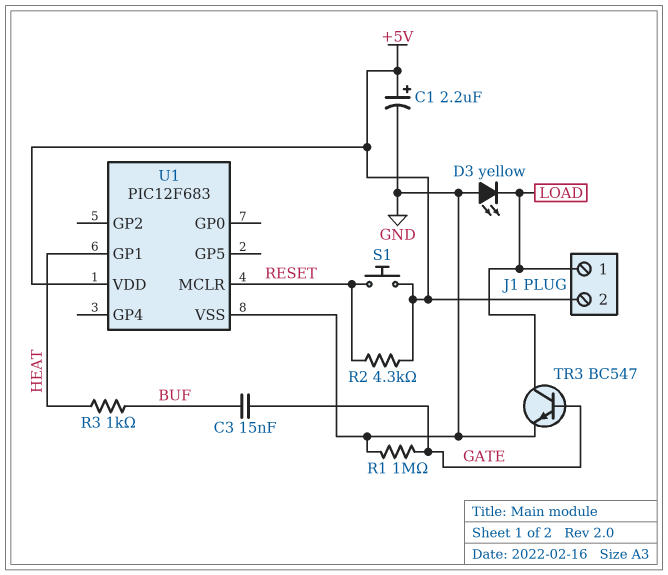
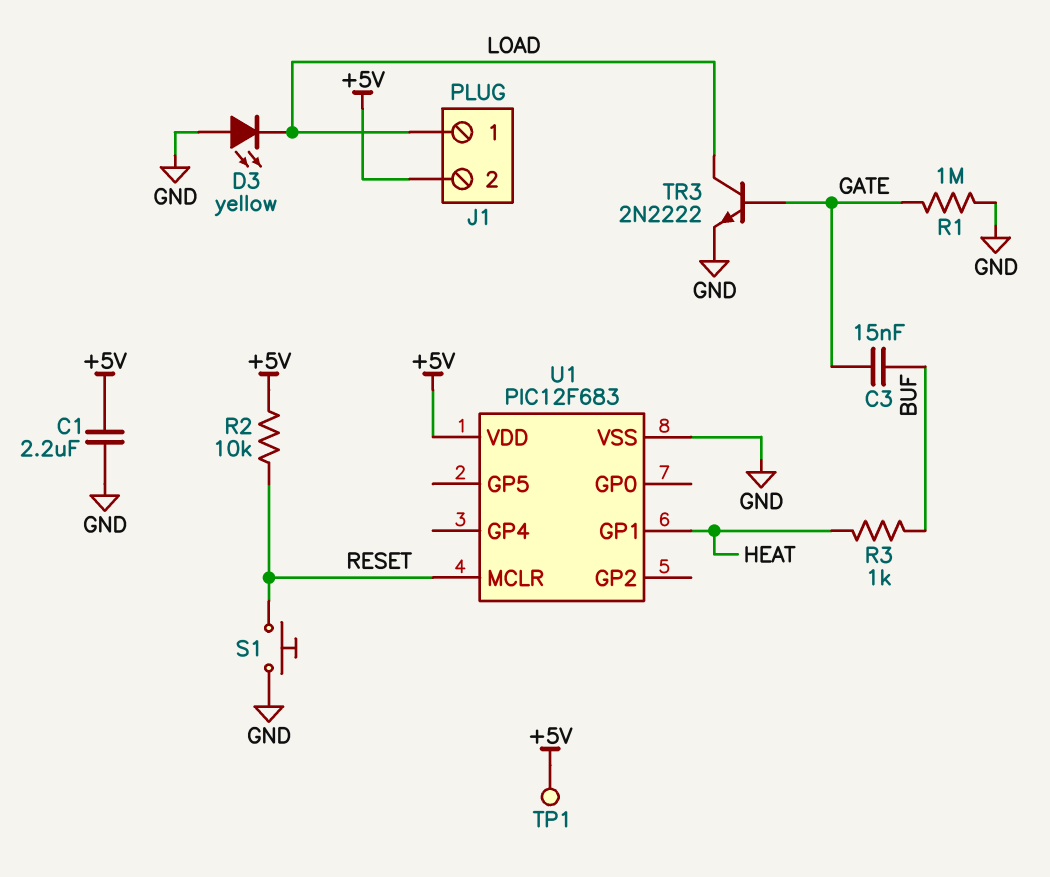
C1: 2.2uF (plus +5V, minus GND) -> 2.2uF (+5V, GND)
R2: 4.3k (+5V, RESET) -> 10k (+5V, RESET)
S1: button (+5V, RESET) -> button (GND, RESET)
TP1: none -> test point (+5V)
TR3: NPN BC547 (B GATE, C LOAD, E GND) -> NPN 2N2222 (B GATE, C LOAD, E GND)

